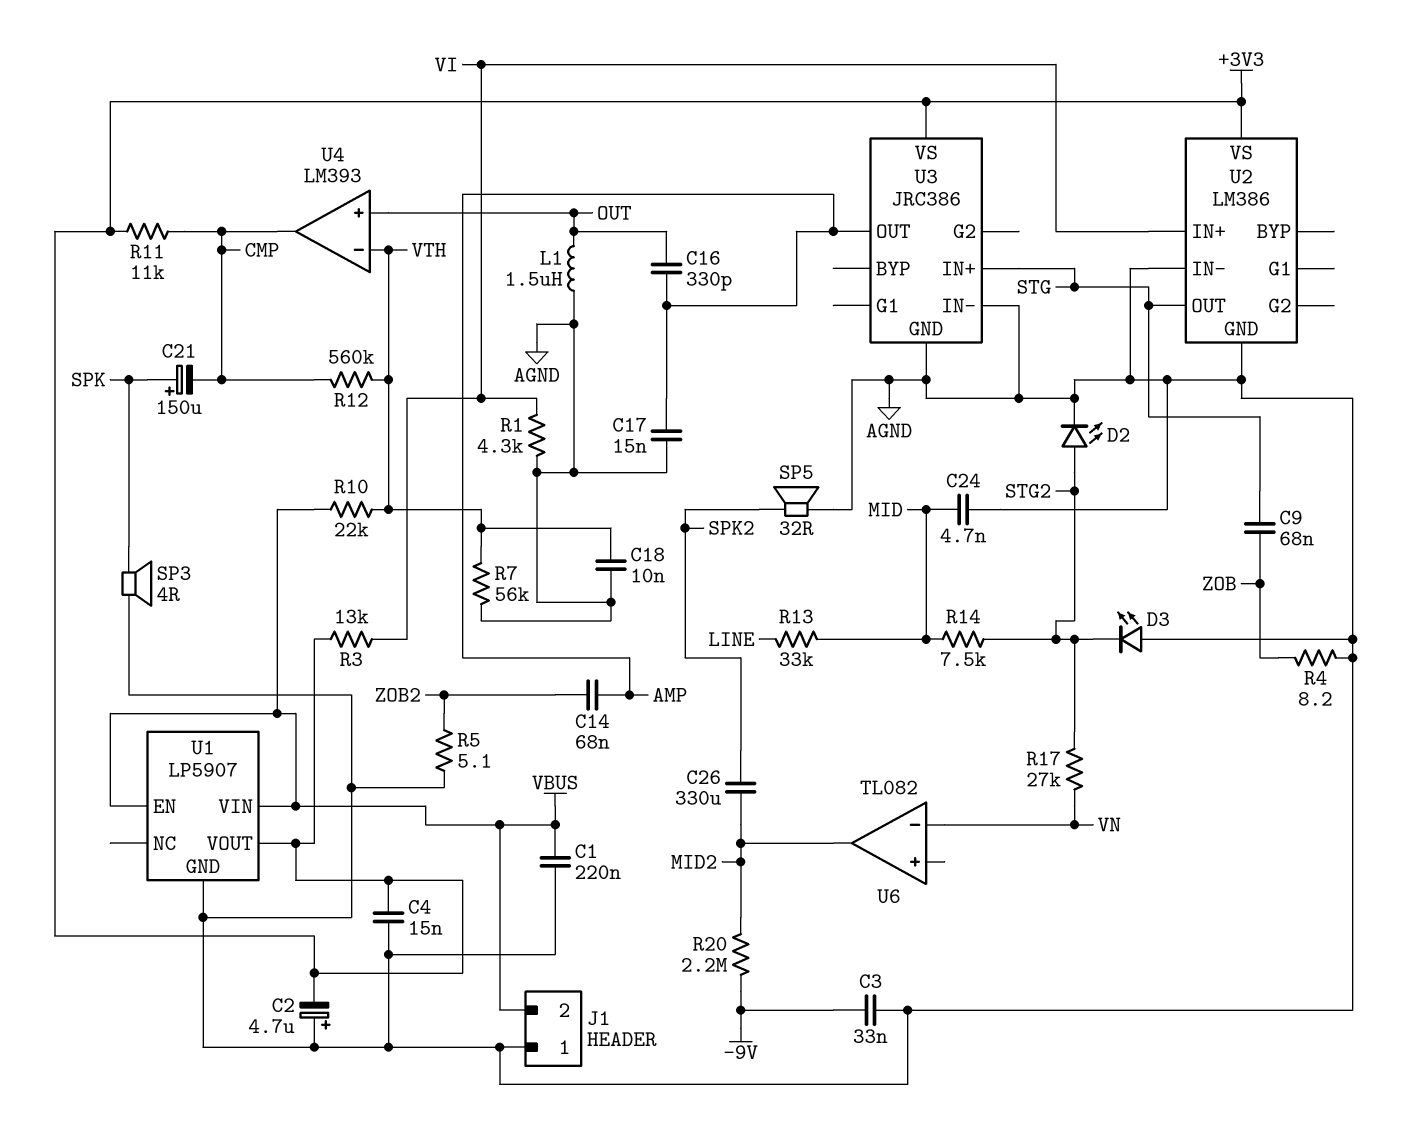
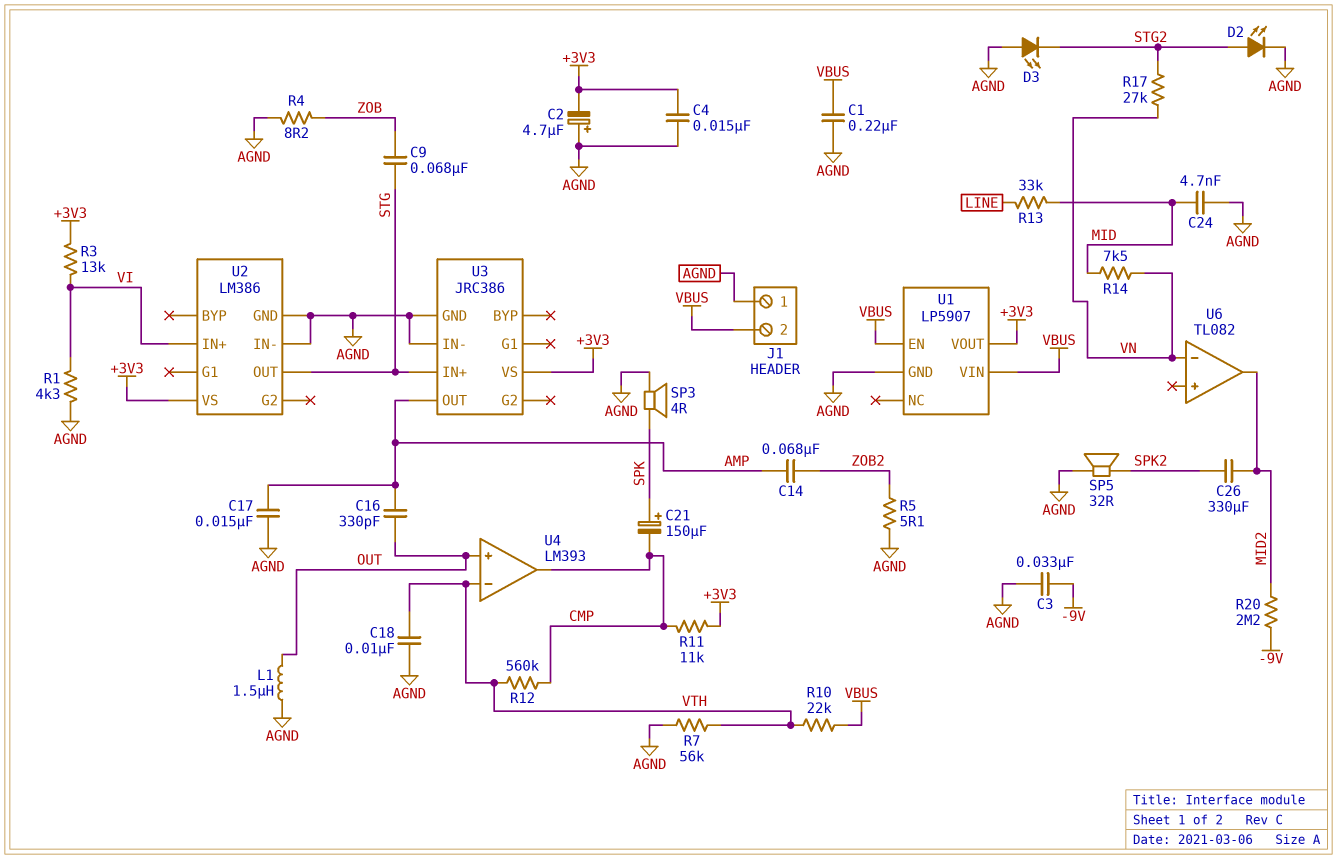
R14: 7.5k (MID, STG2) -> 7.5k (MID, VN)

